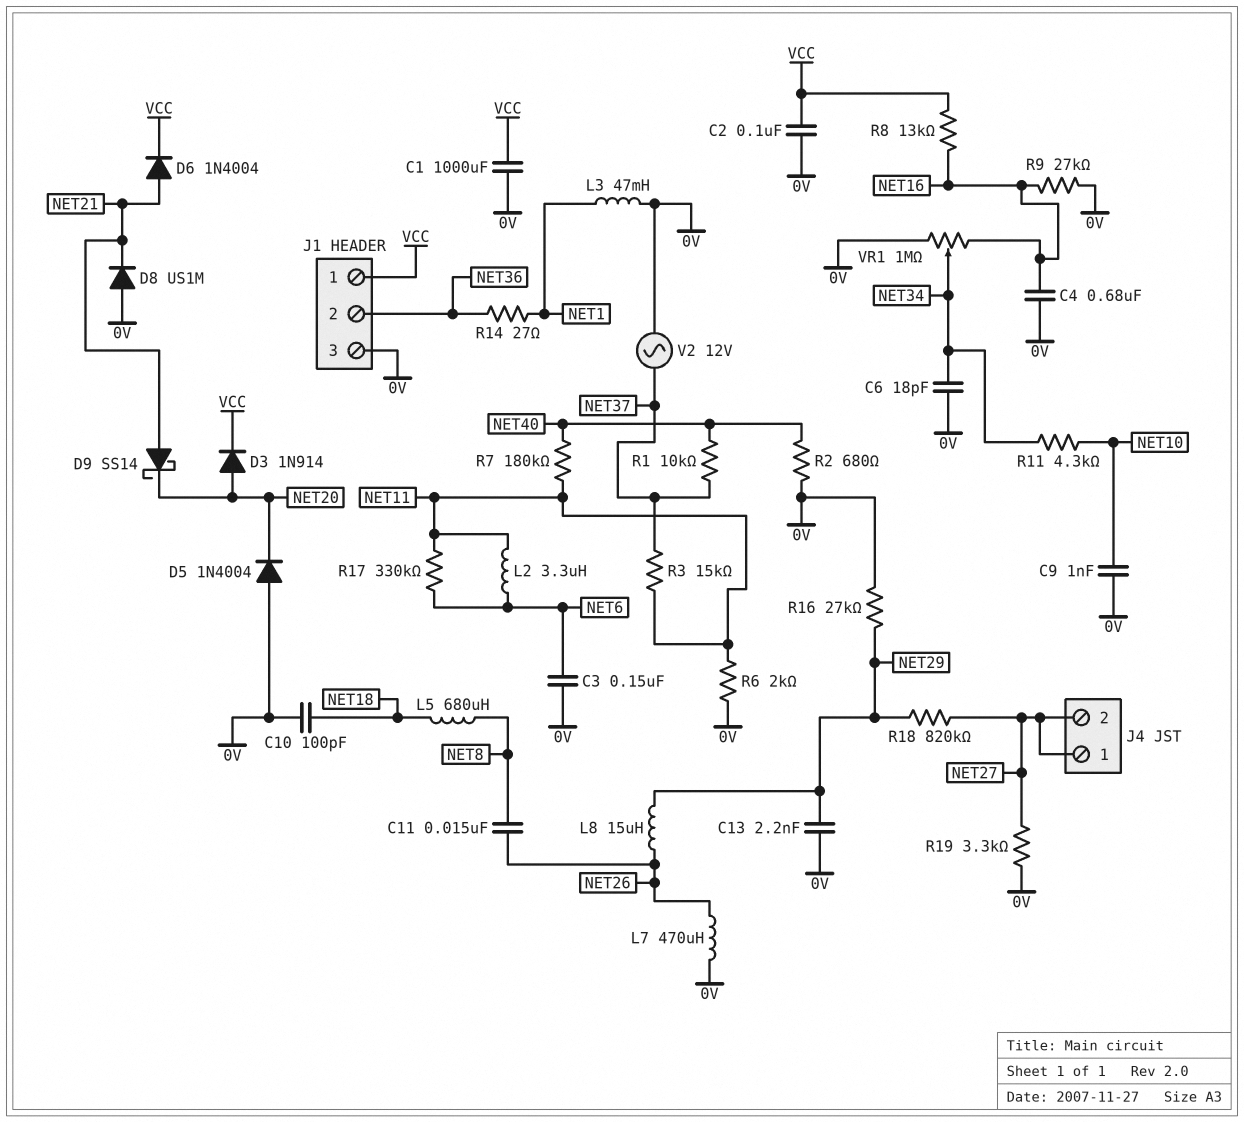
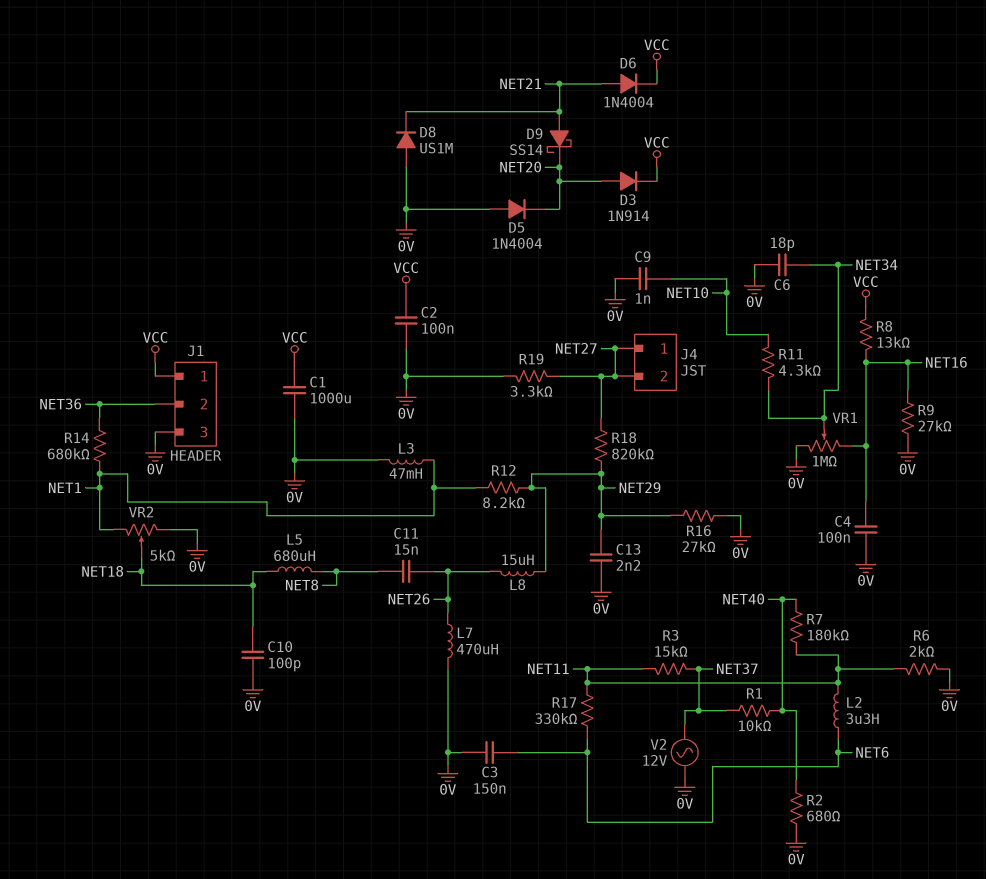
C4: 680nF (0V, NET16) -> 100nF (0V, NET16)
R12: none -> 8.2k (NET1, NET29)
R14: 27 (NET1, NET36) -> 680k (NET1, NET36)
VR2: none -> 5k (0V, NET1, wiper NET18)

